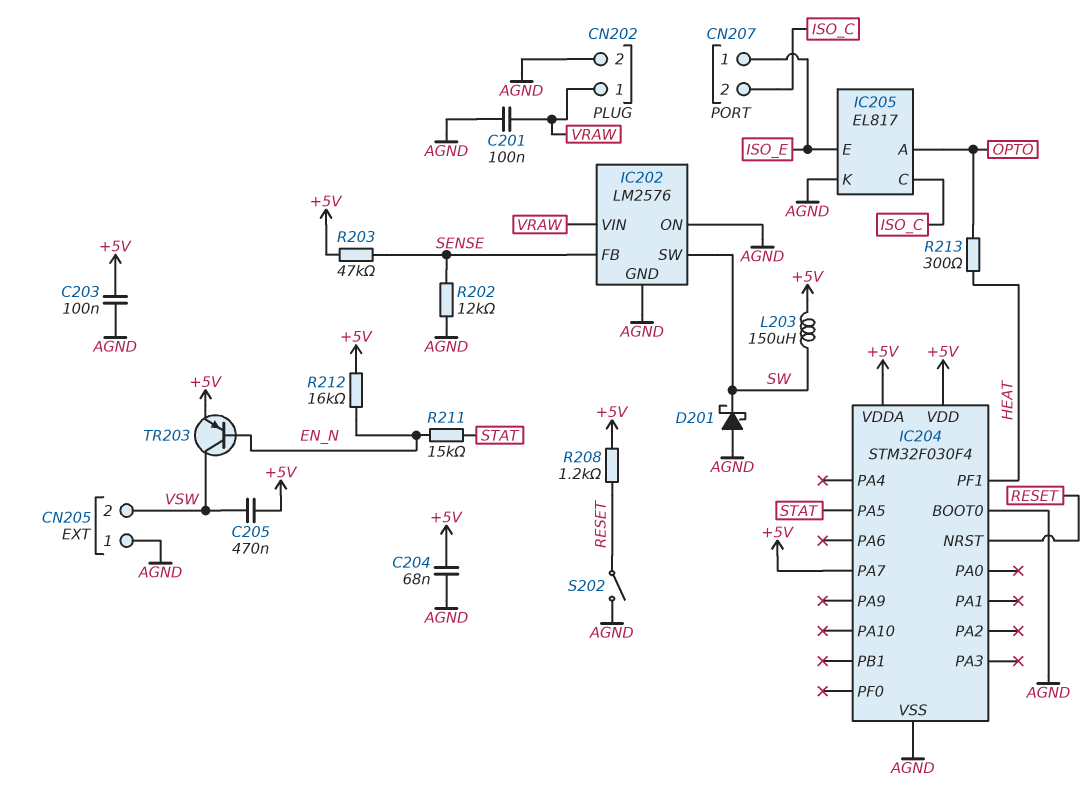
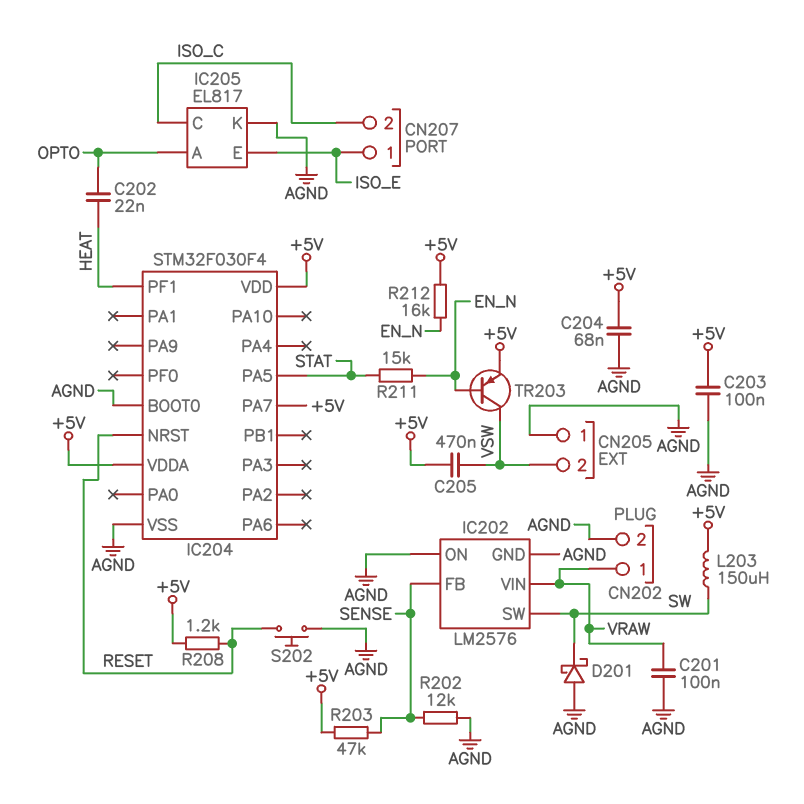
C202: none -> 22nF (HEAT, OPTO)
R213: 300 (HEAT, OPTO) -> none
S202: switch (AGND, RESET) -> button (AGND, RESET)

